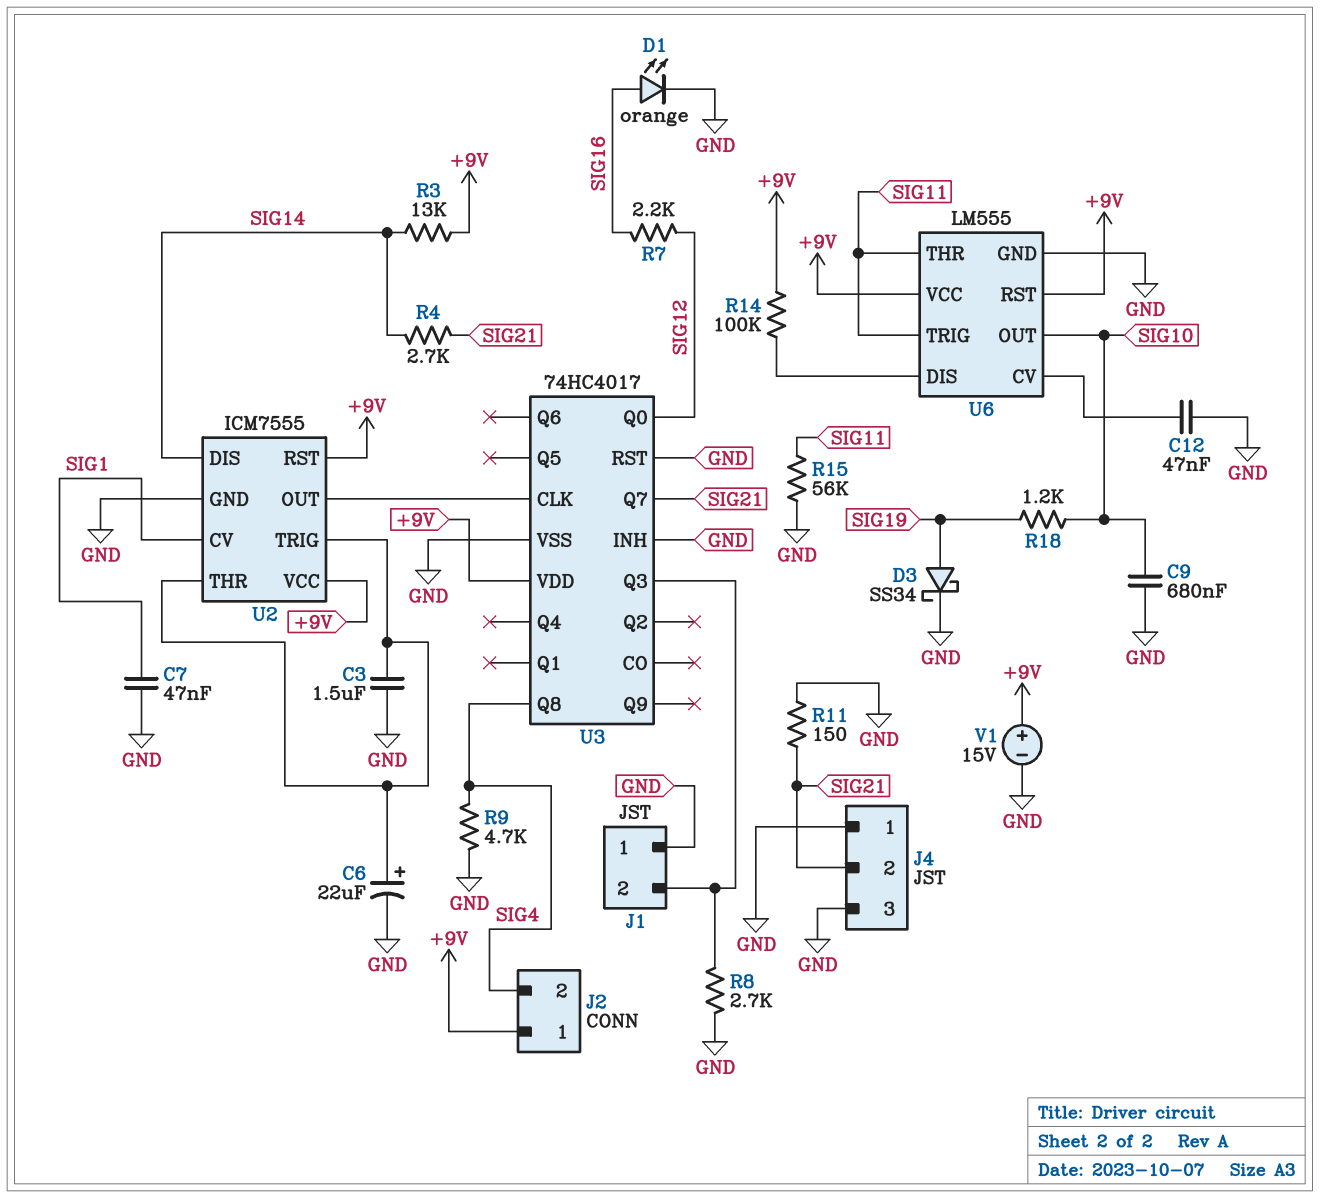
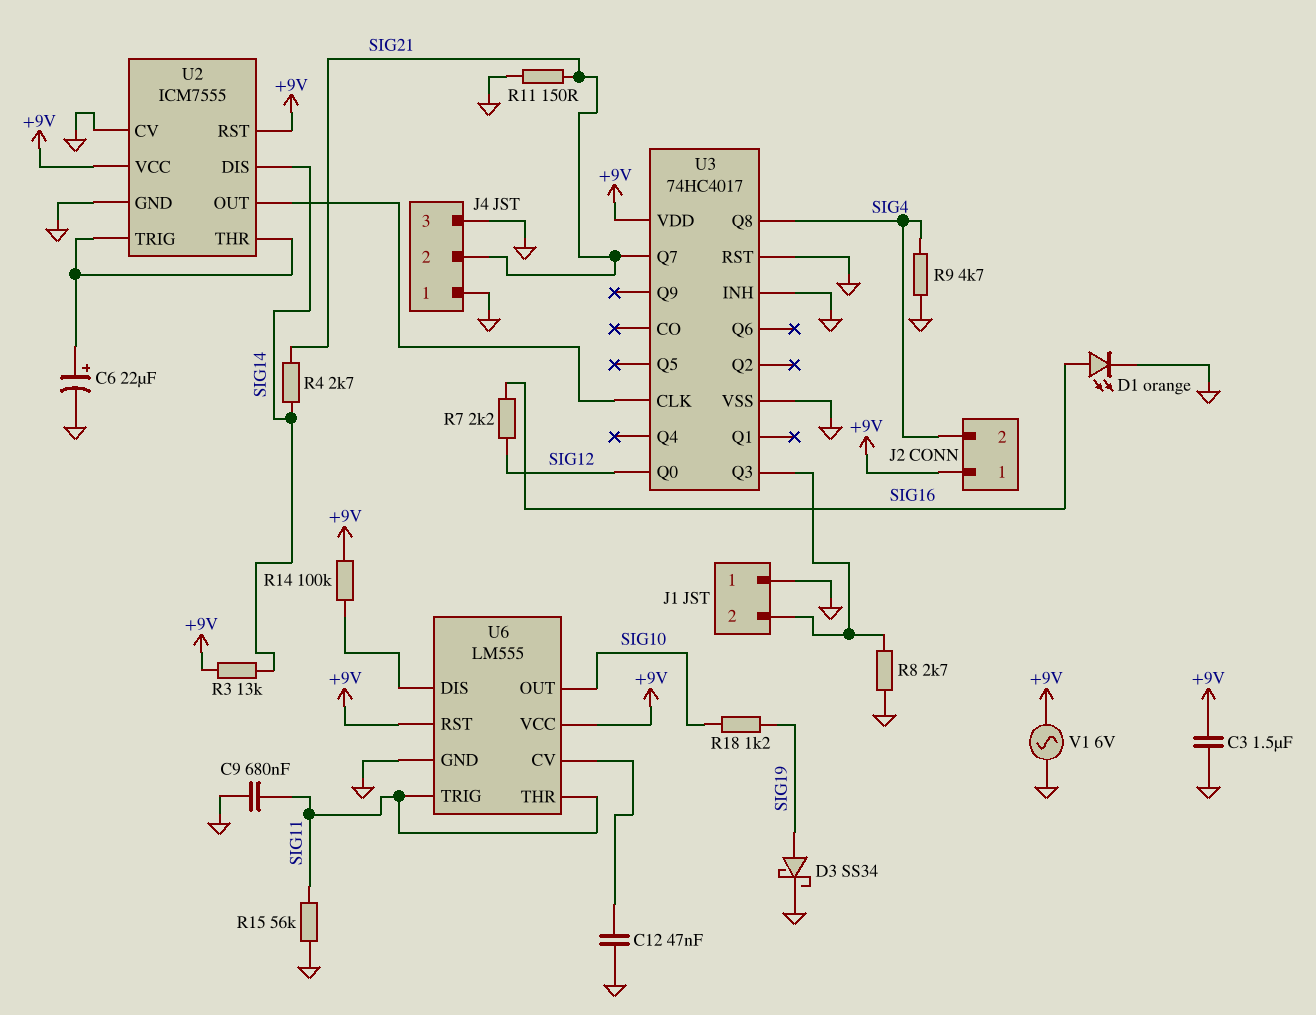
C3: 1.5uF (GND, U2/THR) -> 1.5uF (+9V, GND)
C7: 47nF (GND, SIG1) -> none
C9: 680nF (GND, SIG10) -> 680nF (GND, SIG11)
U2 pin CV: SIG1 -> GND
V1: 15V (plus +9V, minus GND) -> AC 6V (+9V, GND)

